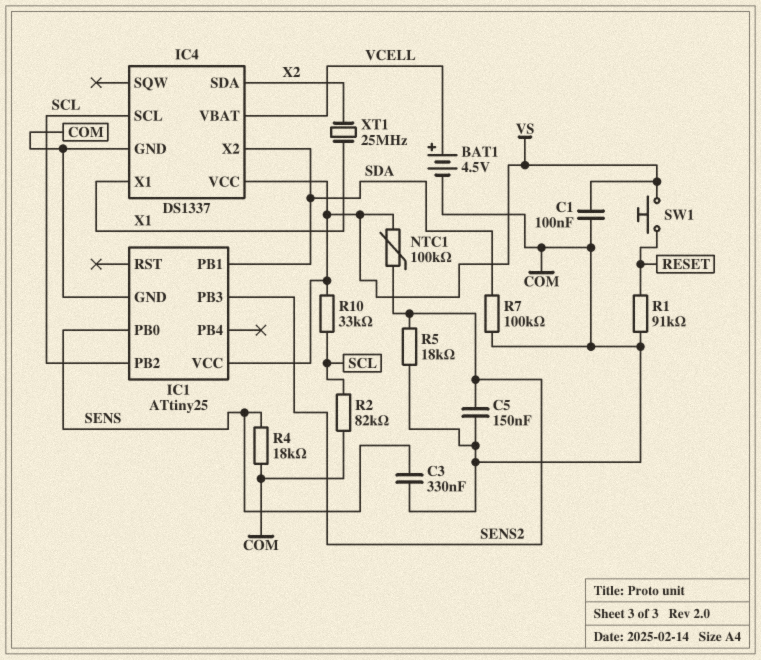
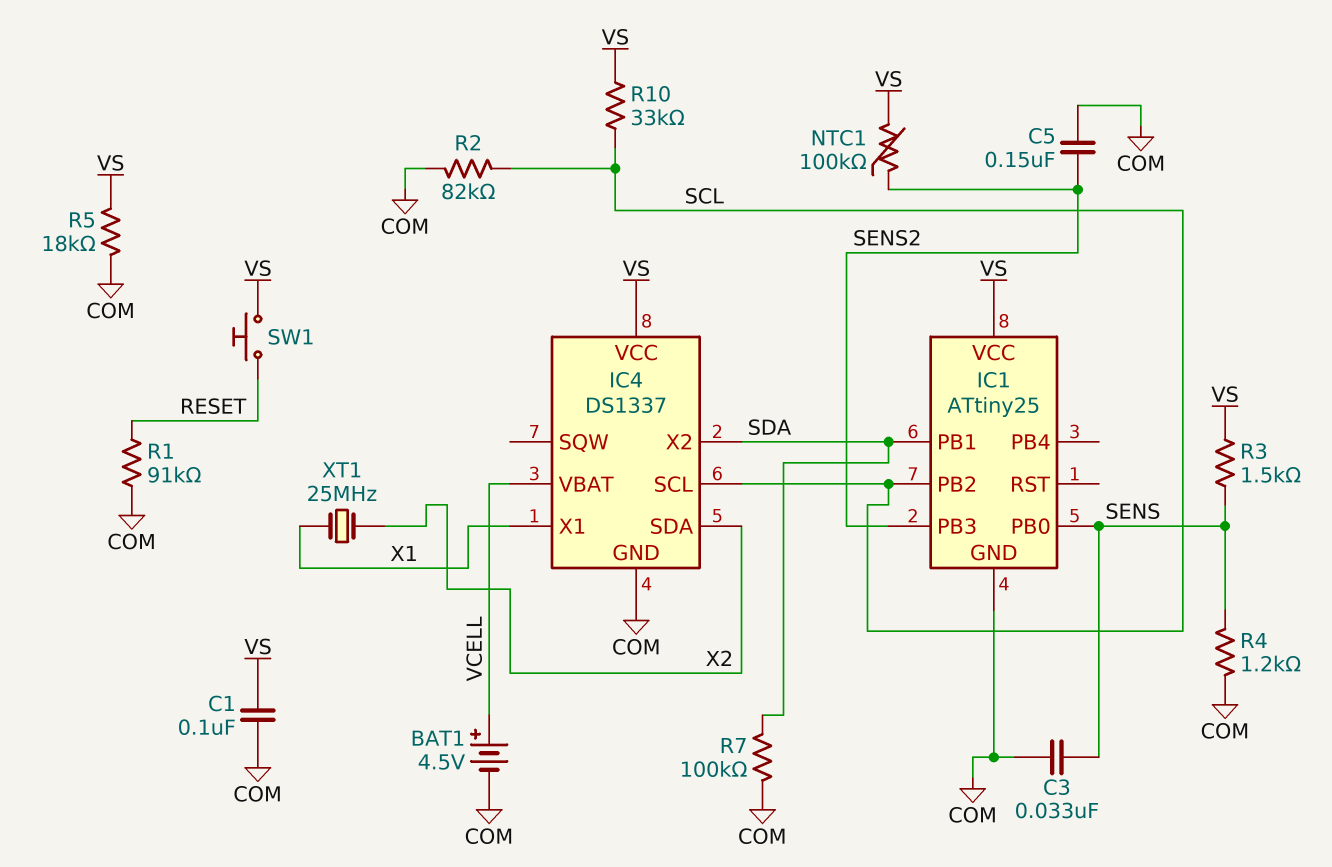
C3: 330nF (COM, SENS) -> 33nF (COM, SENS)
R3: none -> 1.5k (SENS, VS)
R4: 18k (COM, SENS) -> 1.2k (COM, SENS)
R5: 18k (COM, SENS2) -> 18k (COM, VS)

